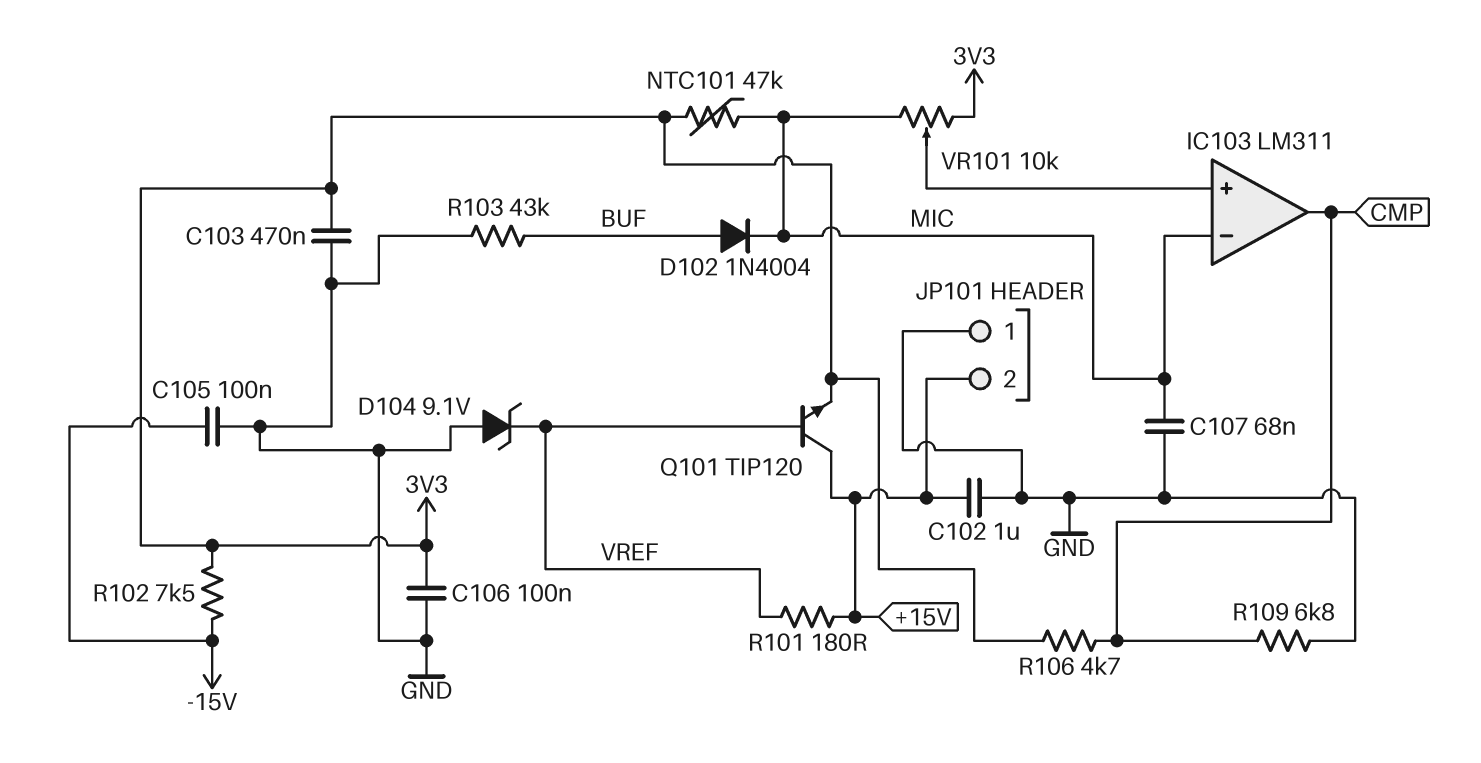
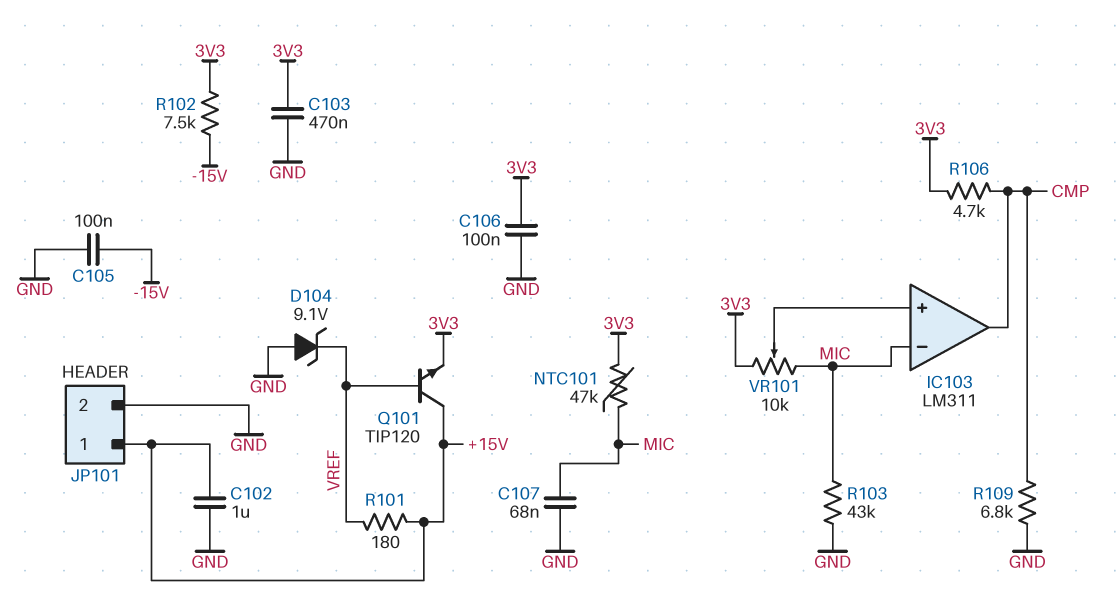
D102: diode 1N4004 (A BUF, K MIC) -> none
JP101 pin 1: GND -> +15V
JP101 pin 2: +15V -> GND
R103: 43k (BUF, GND) -> 43k (GND, MIC)

